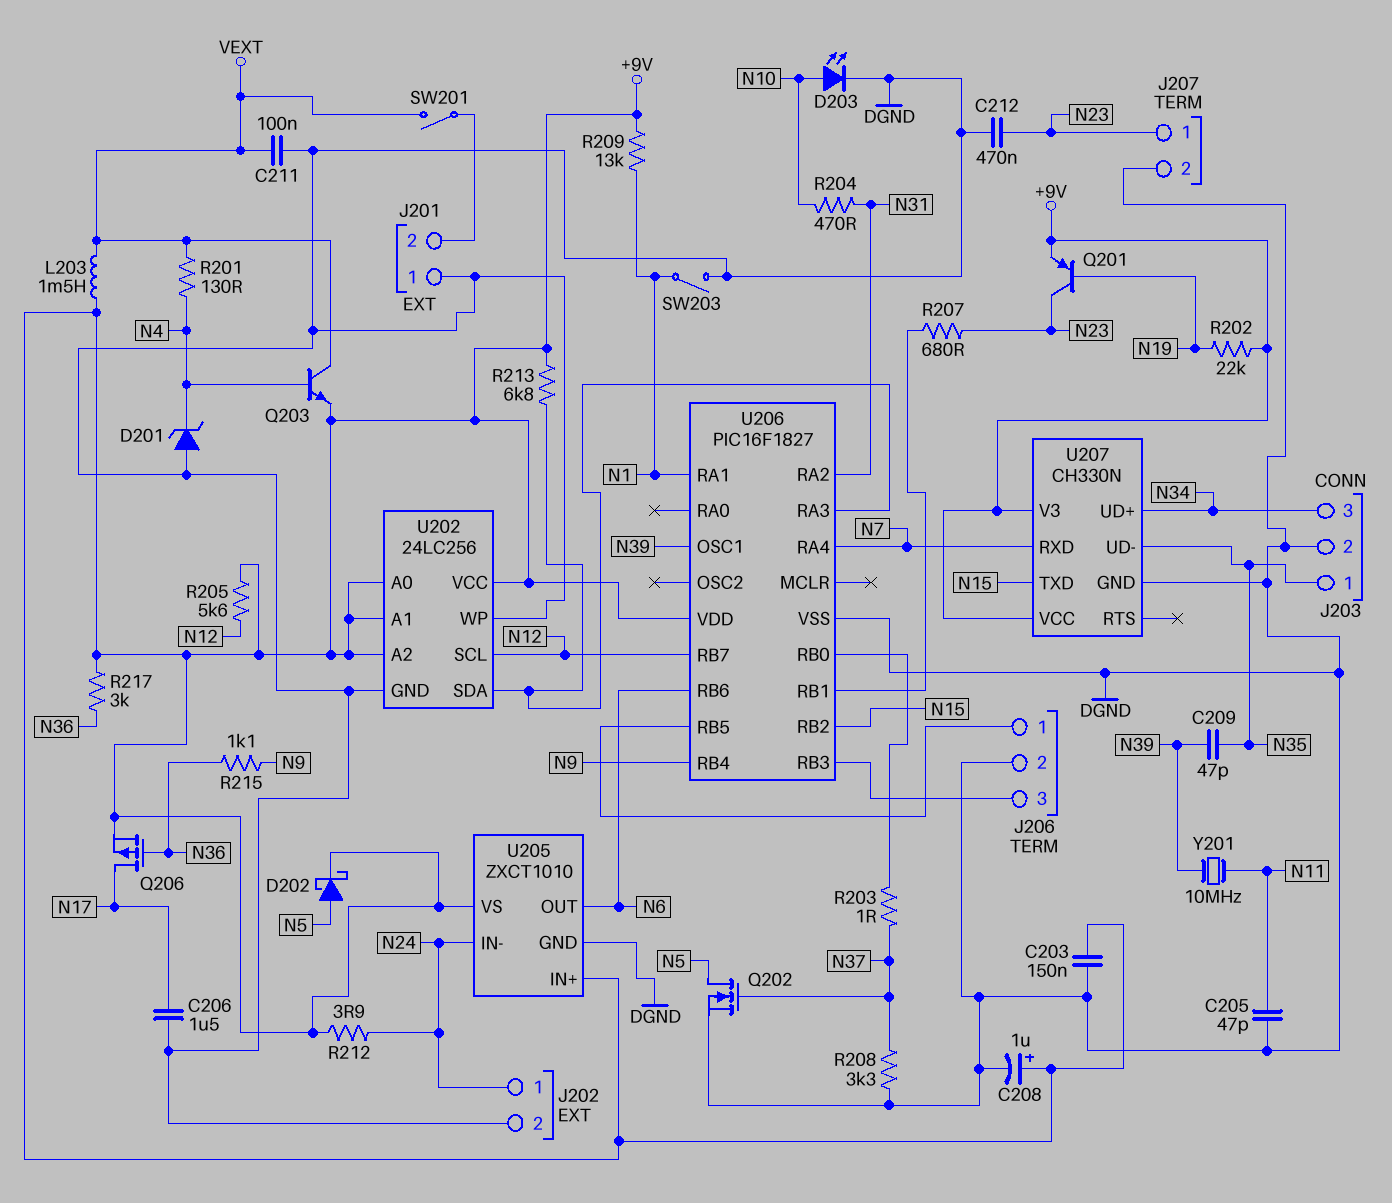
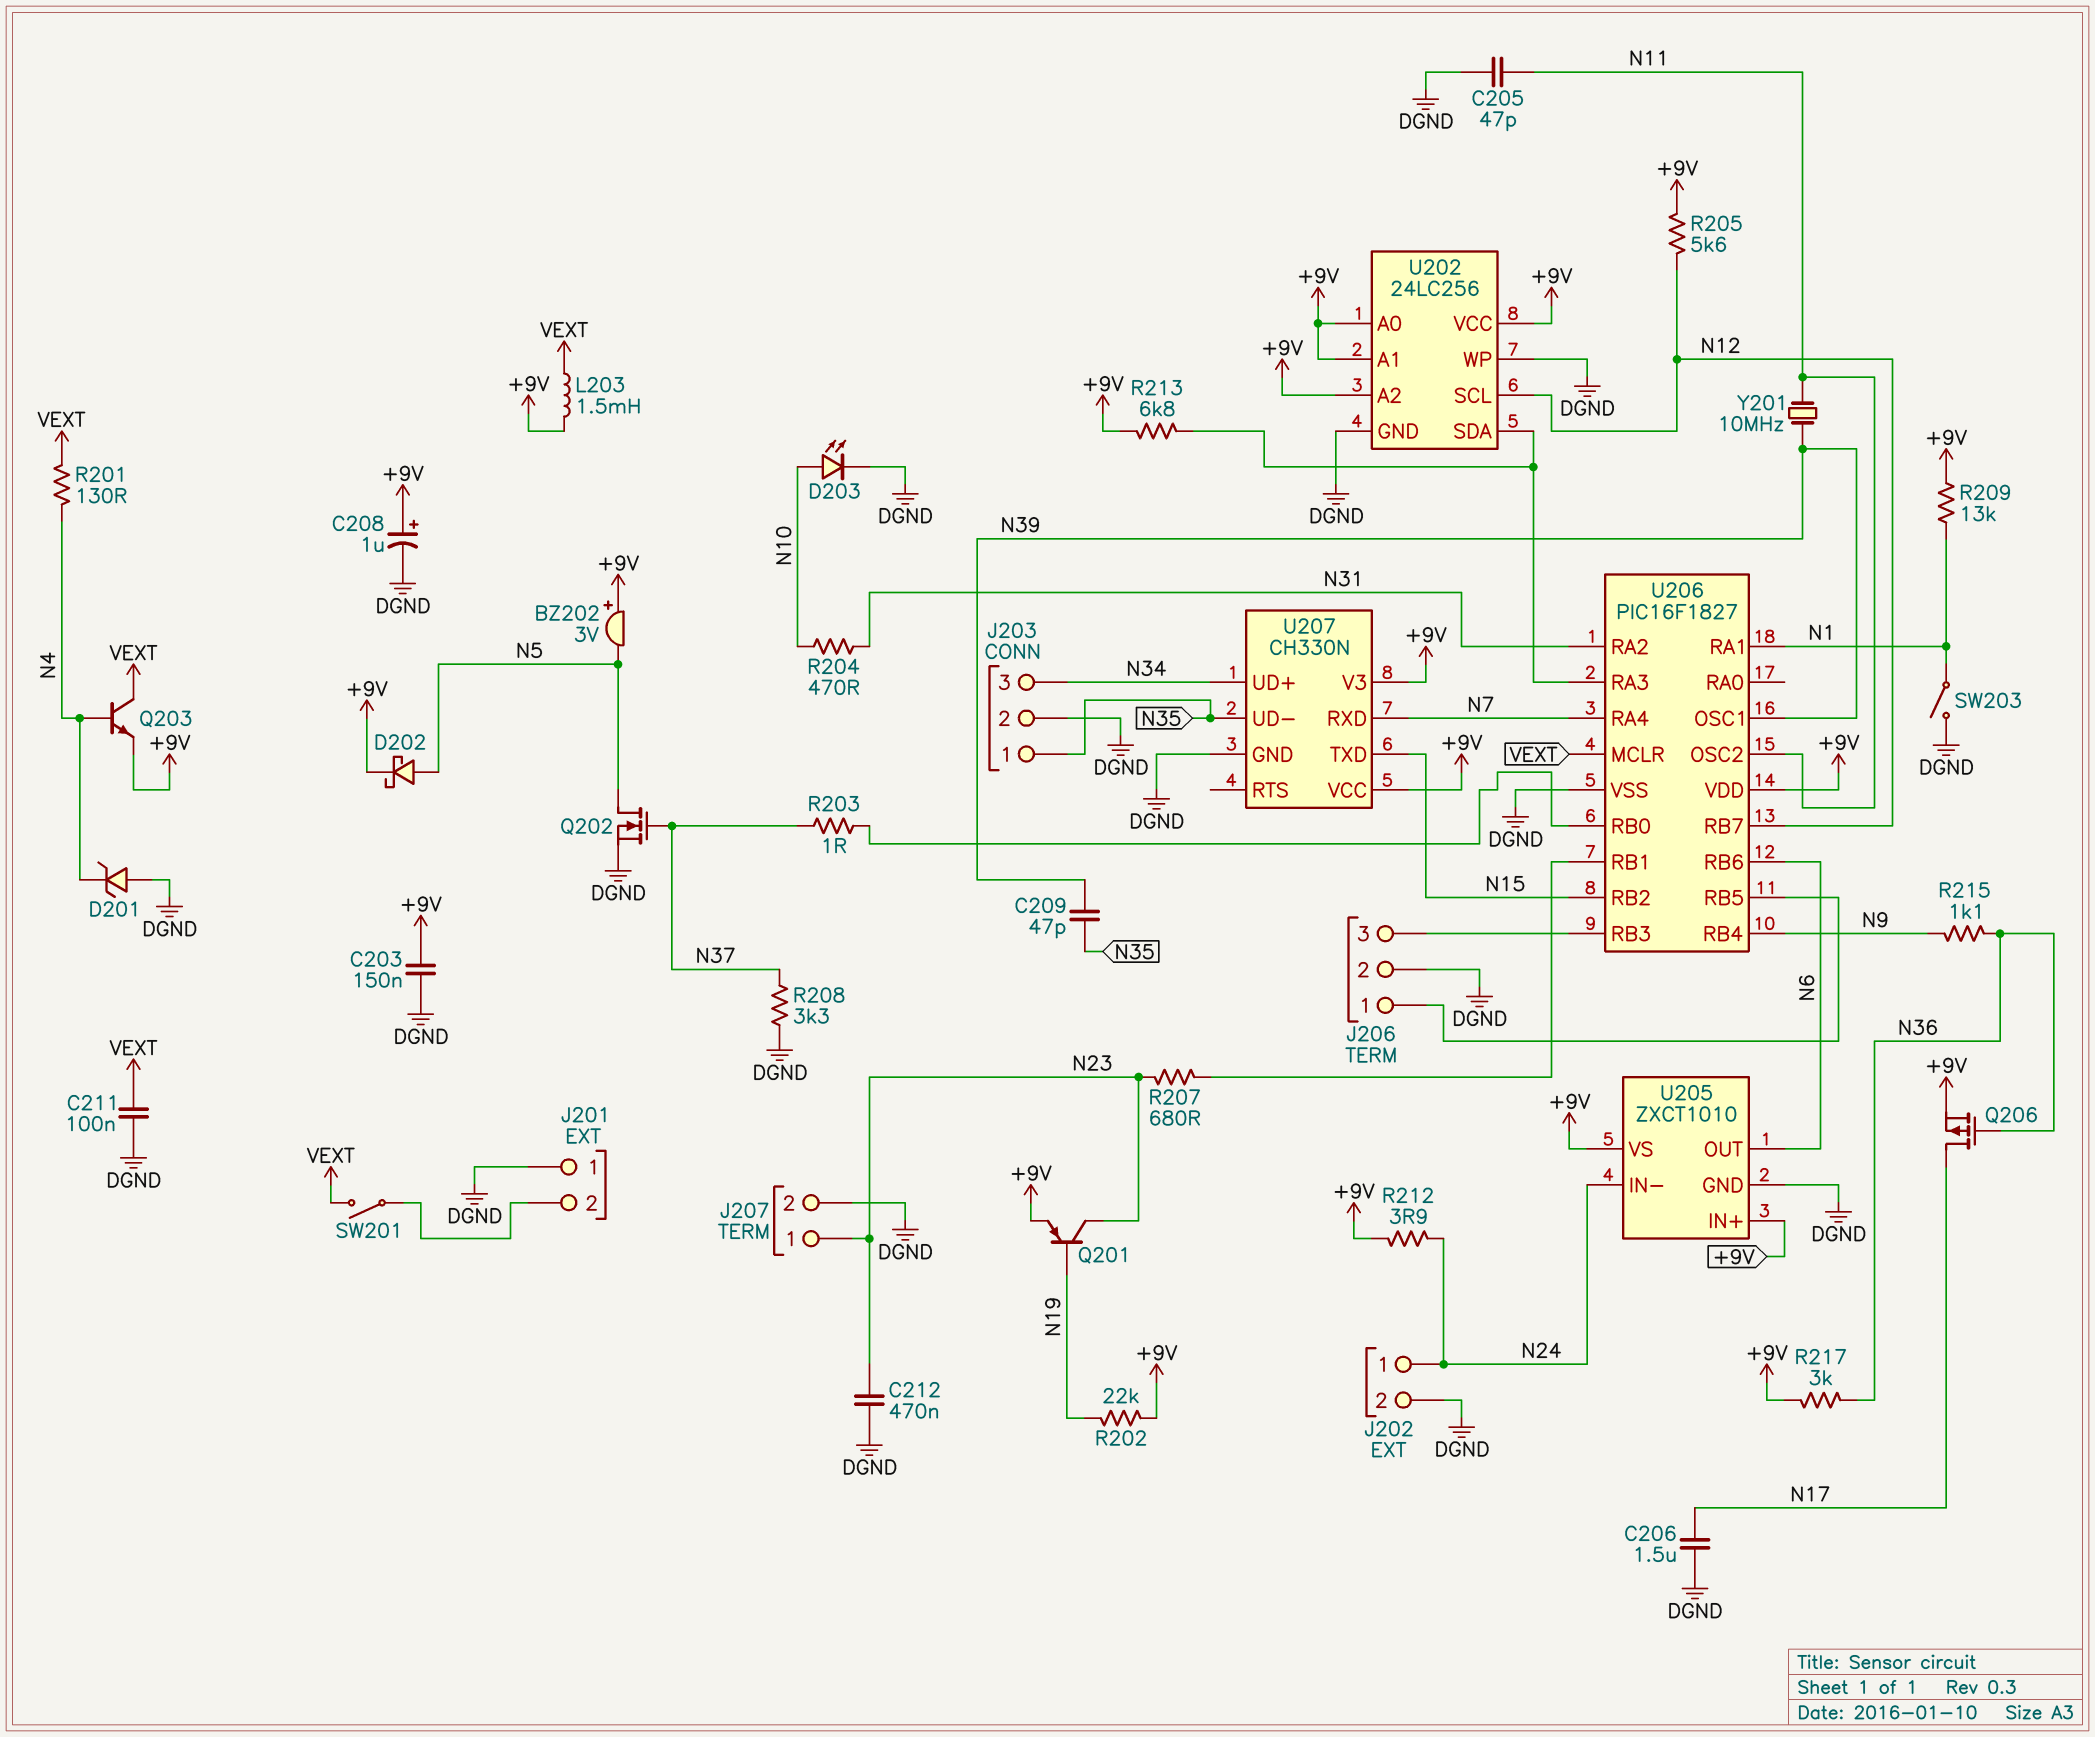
BZ202: none -> buzzer 3V (plus +9V, minus N5)
U206 pin MCLR: none -> VEXT
U206 pin OSC2: none -> N11

